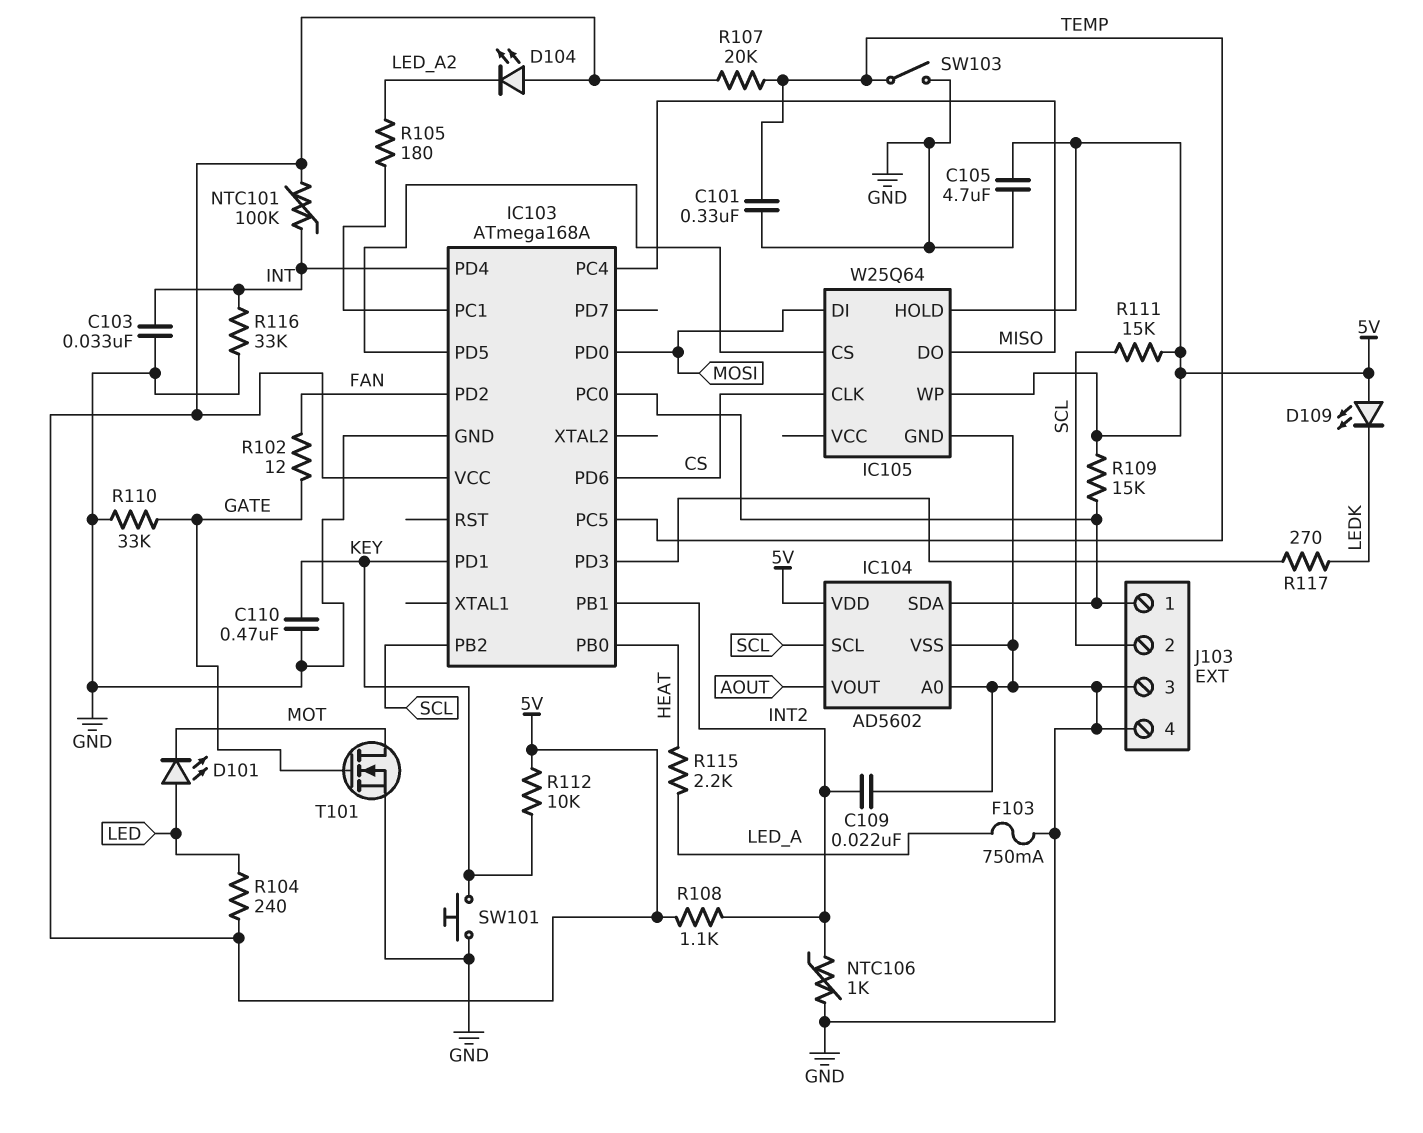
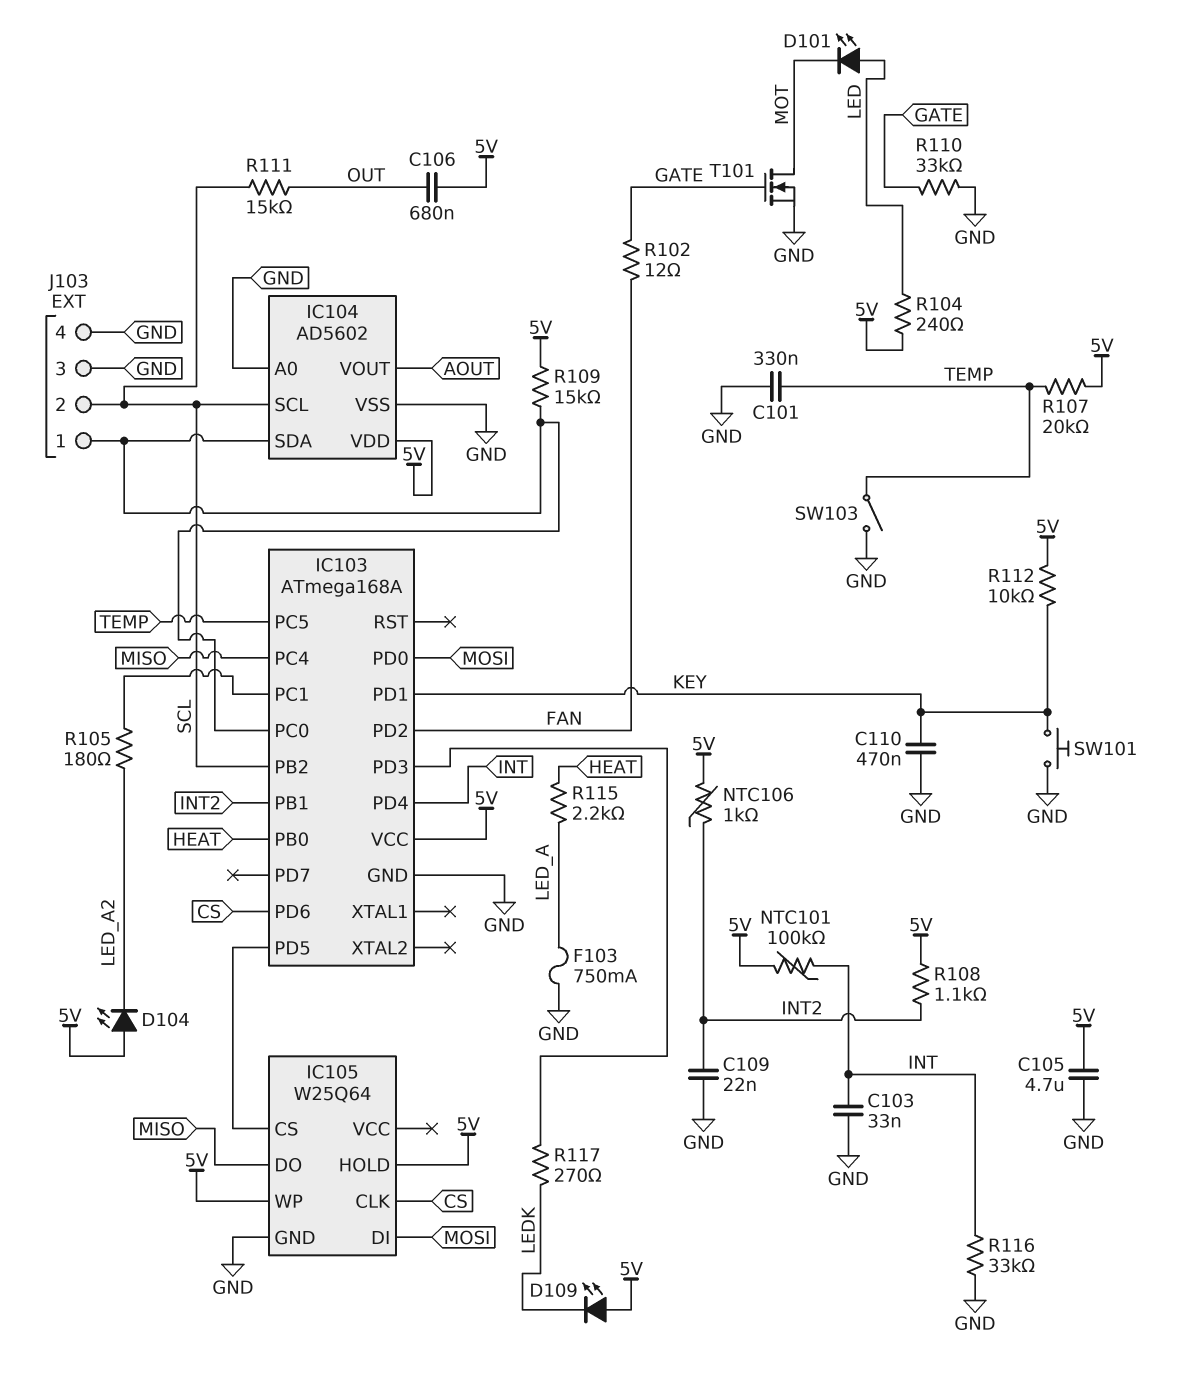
C106: none -> 680nF (5V, OUT)
NTC106: 1k (GND, INT2) -> 1k (5V, INT2)
R111: 15k (5V, SCL) -> 15k (OUT, SCL)

